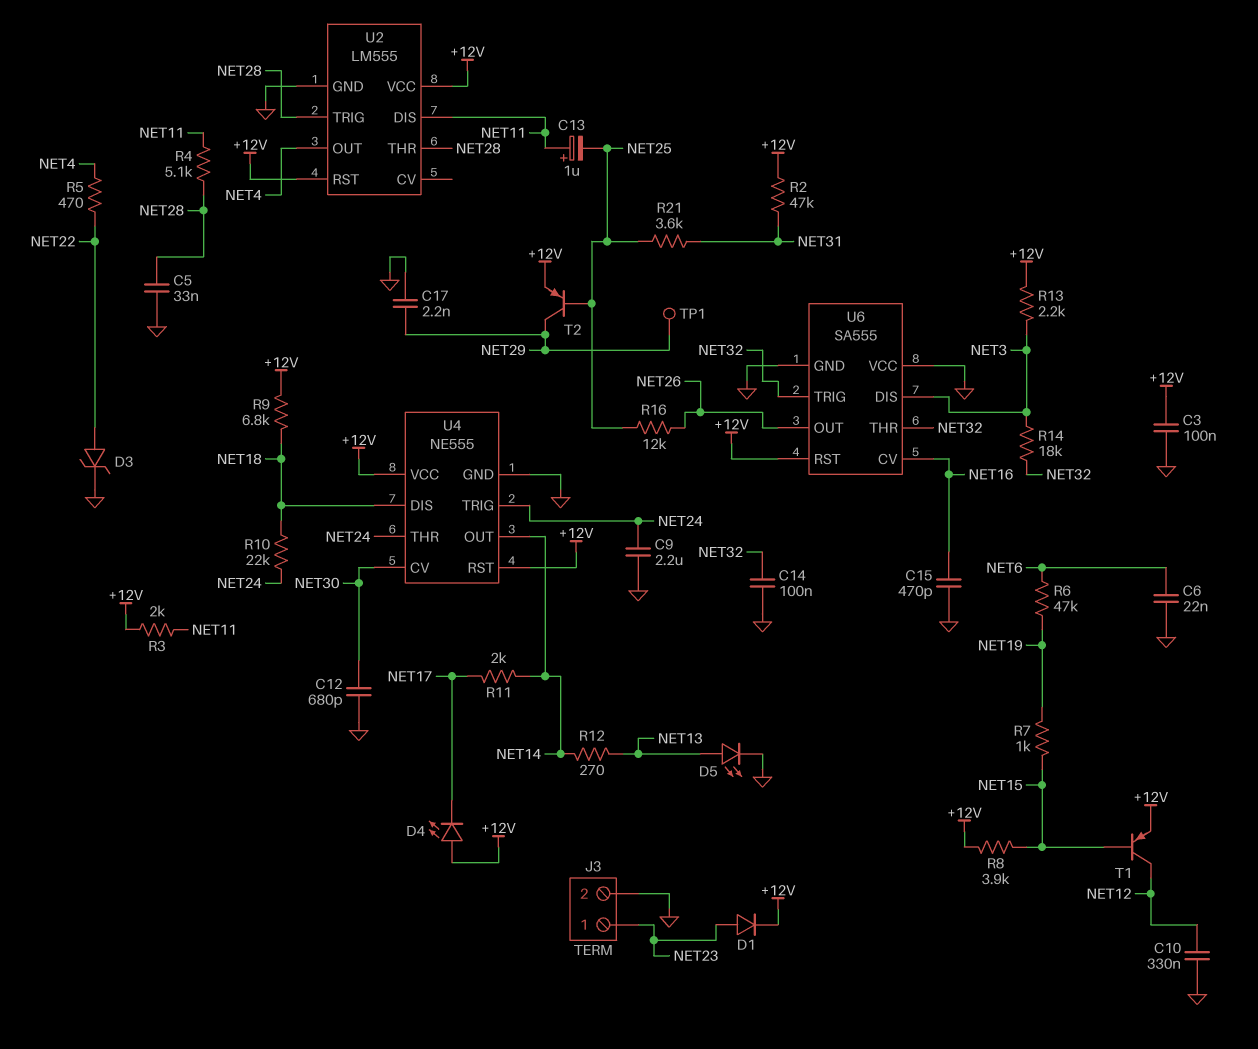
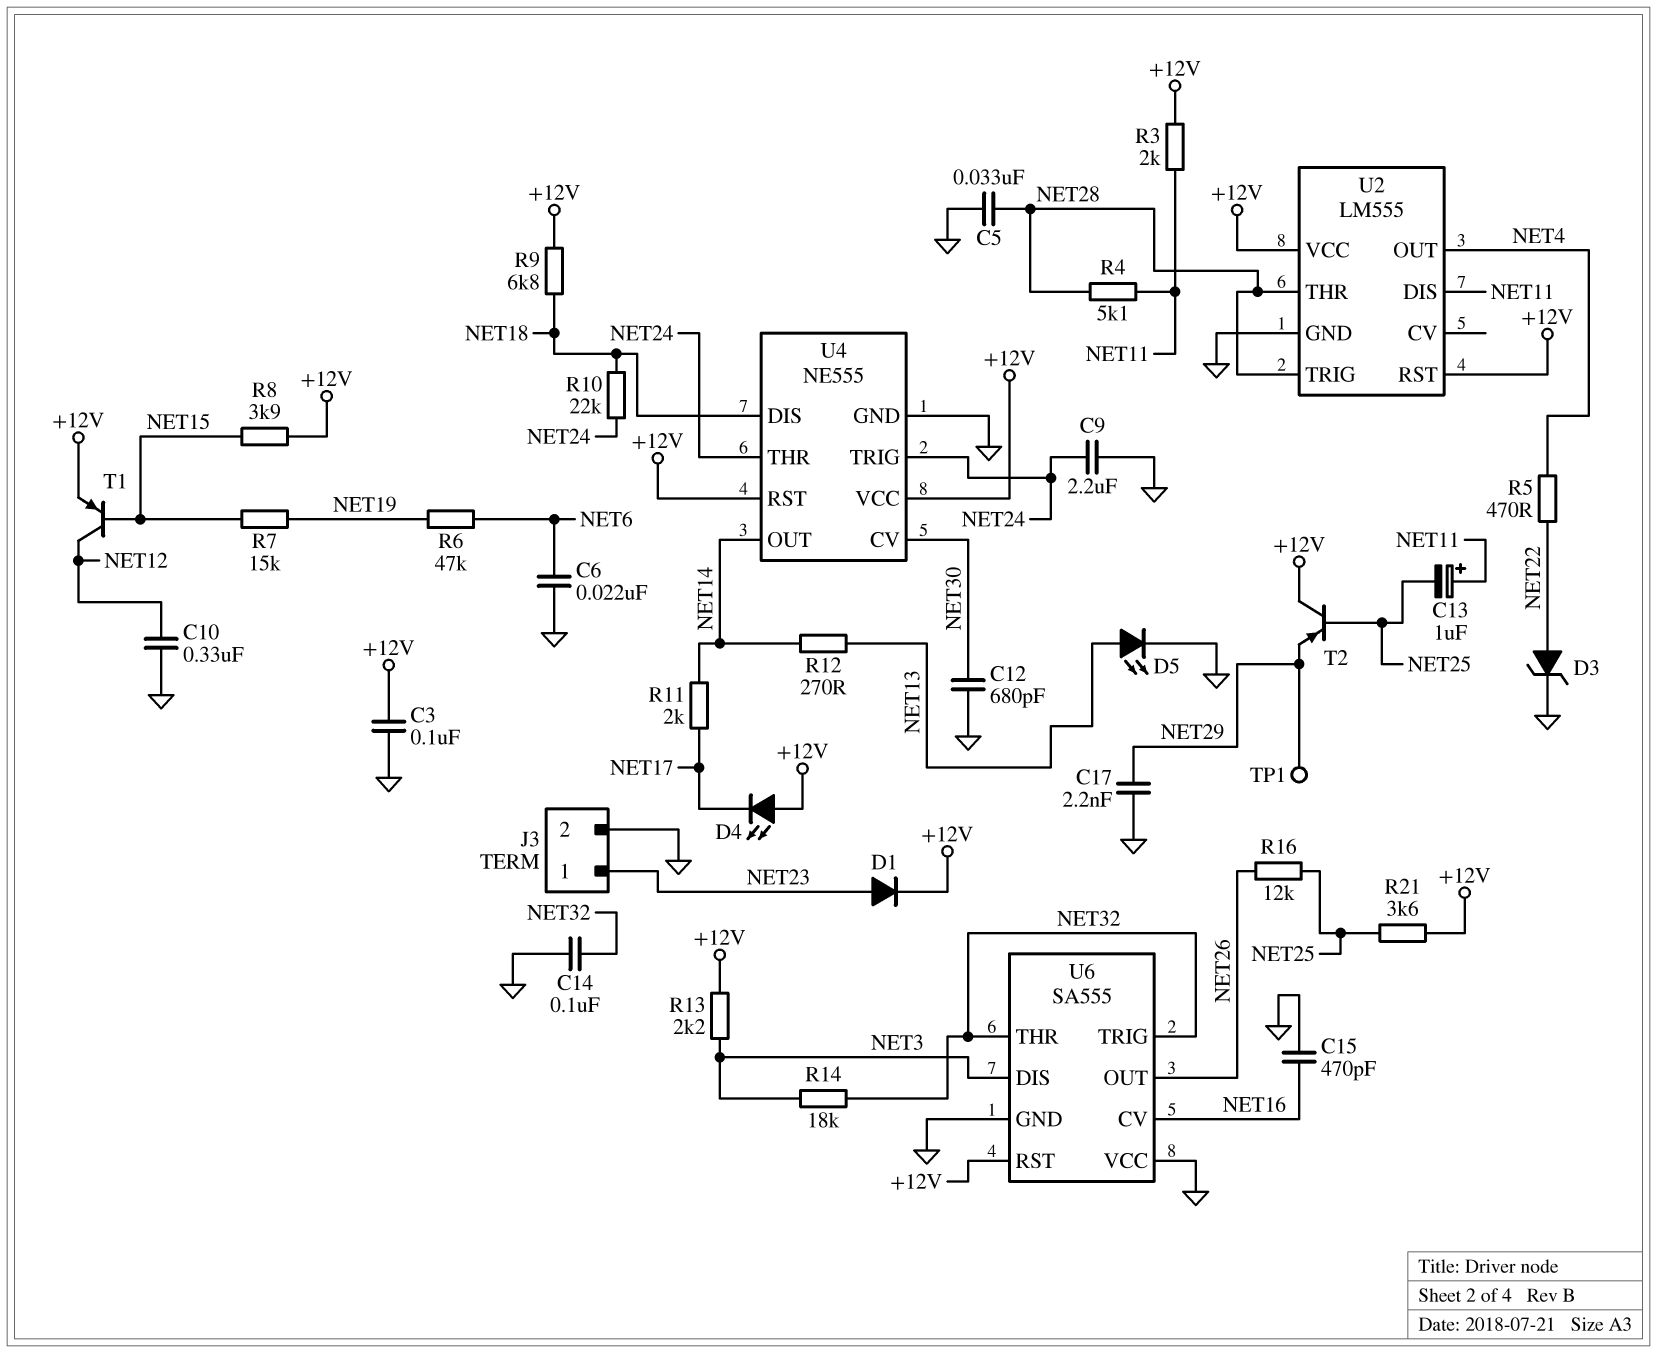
R2: 47k (+12V, NET31) -> none
R7: 1k (NET15, NET19) -> 15k (NET15, NET19)
R21: 3.6k (NET25, NET31) -> 3.6k (+12V, NET25)
T2: PNP (B NET25, C NET29, E +12V) -> PNP (B NET25, C +12V, E NET29)

